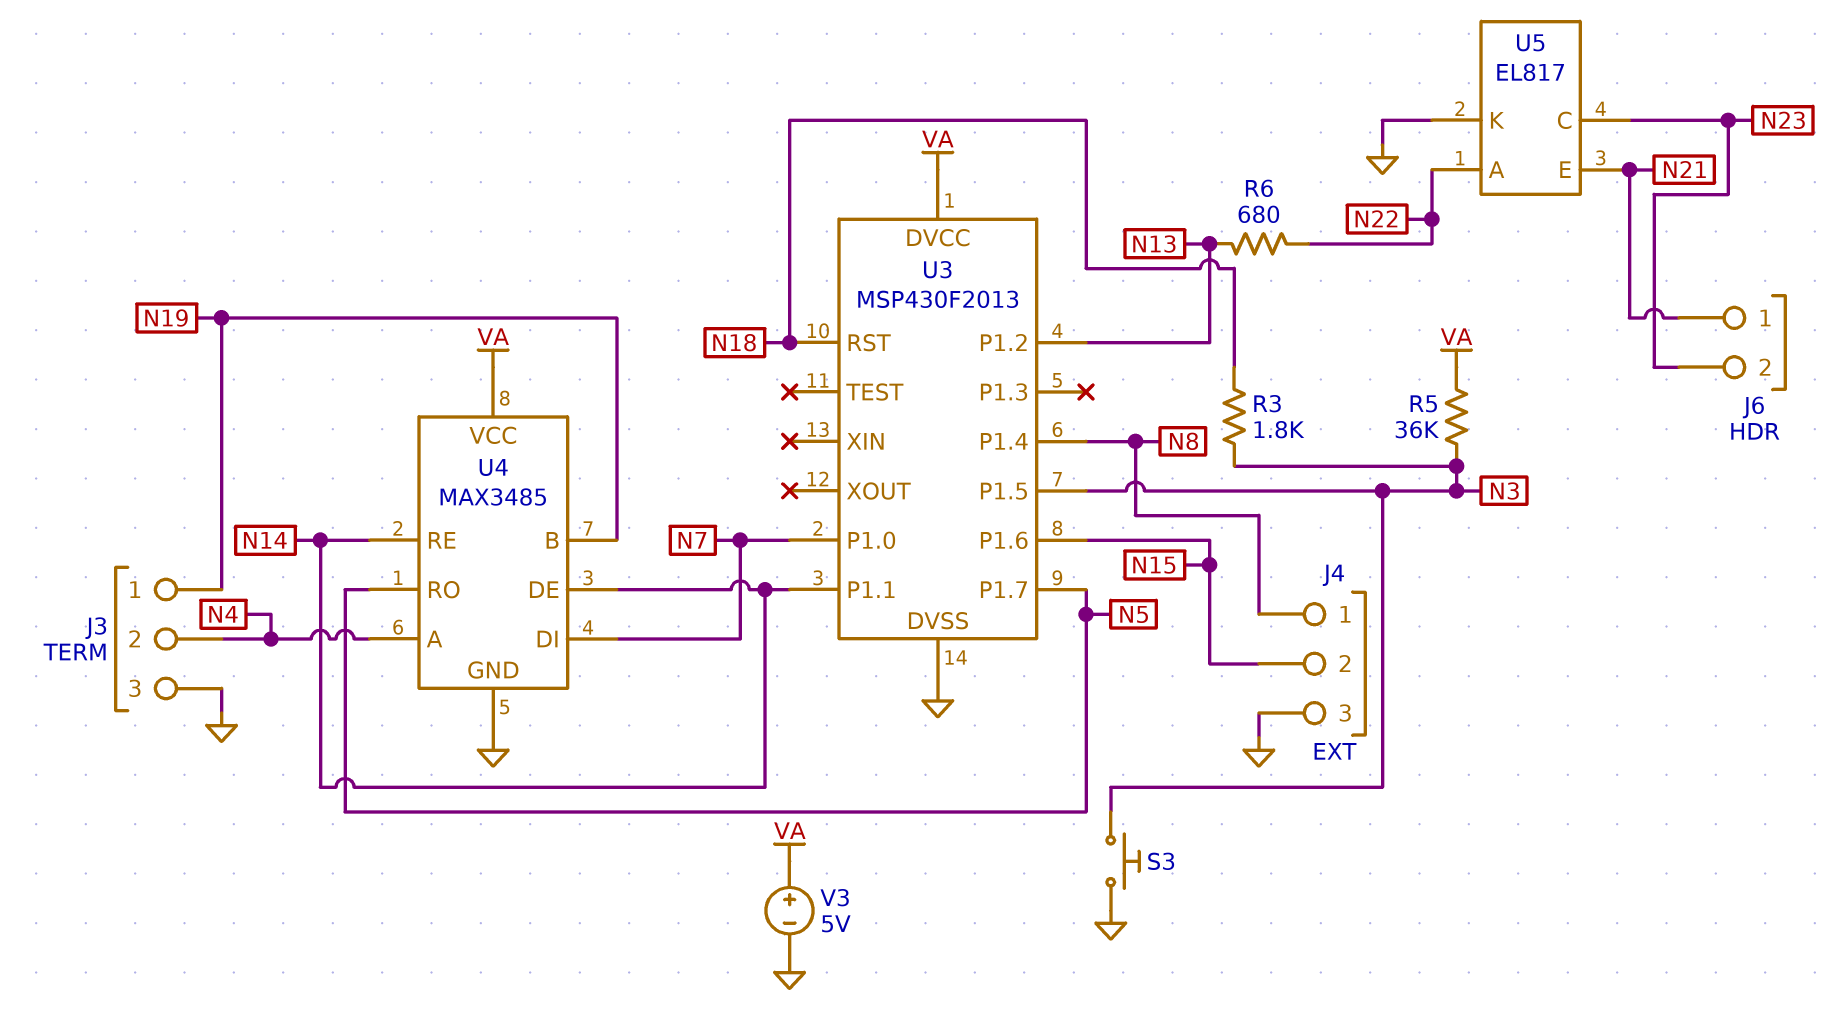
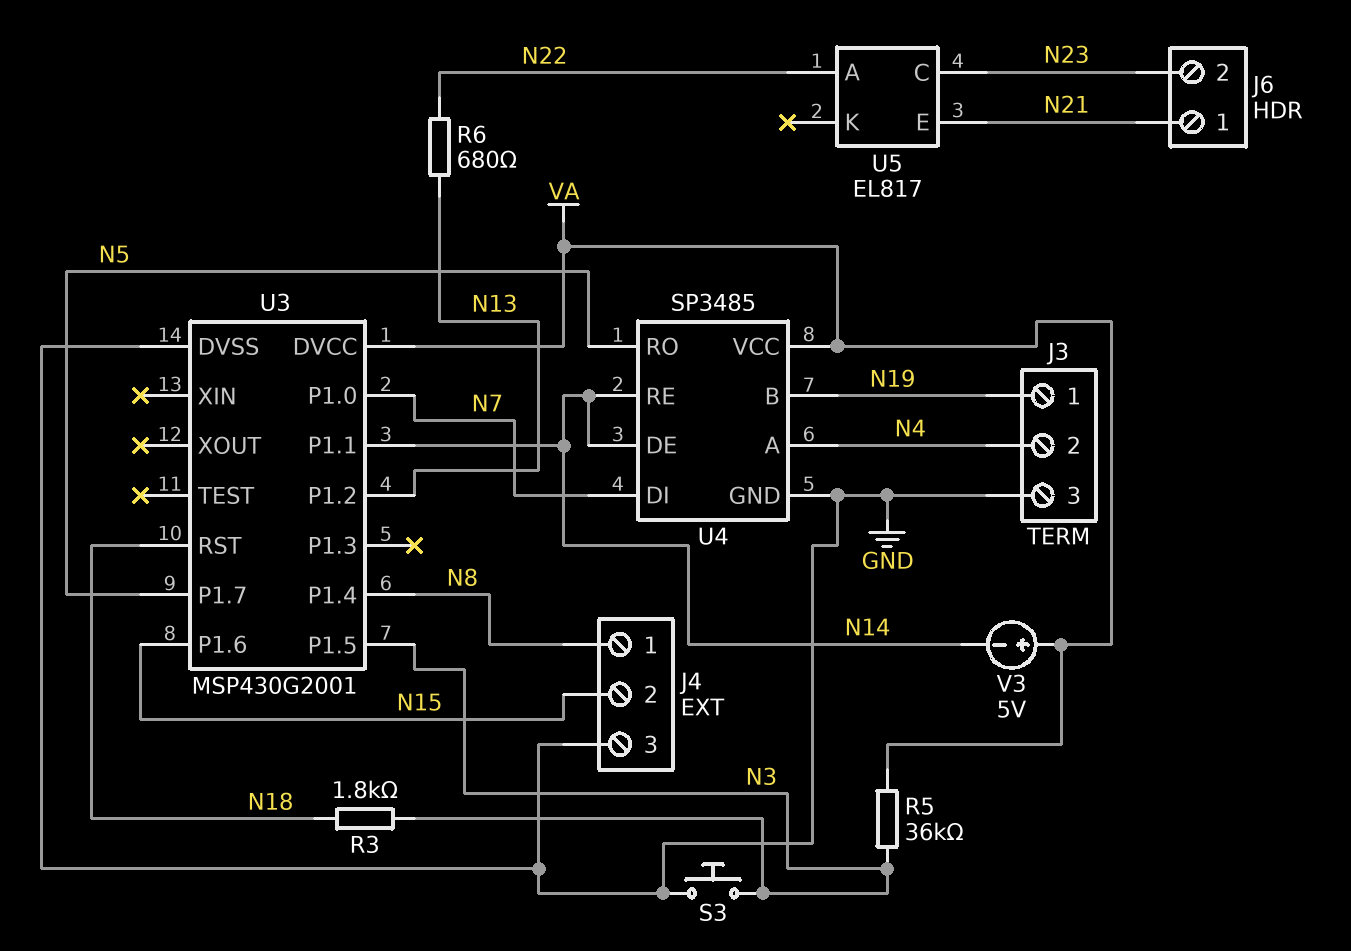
U3: MSP430F2013 -> MSP430G2001
U4: MAX3485 -> SP3485
U5 pin K: GND -> none
V3: 5V (plus VA, minus GND) -> 5V (plus VA, minus N14)

